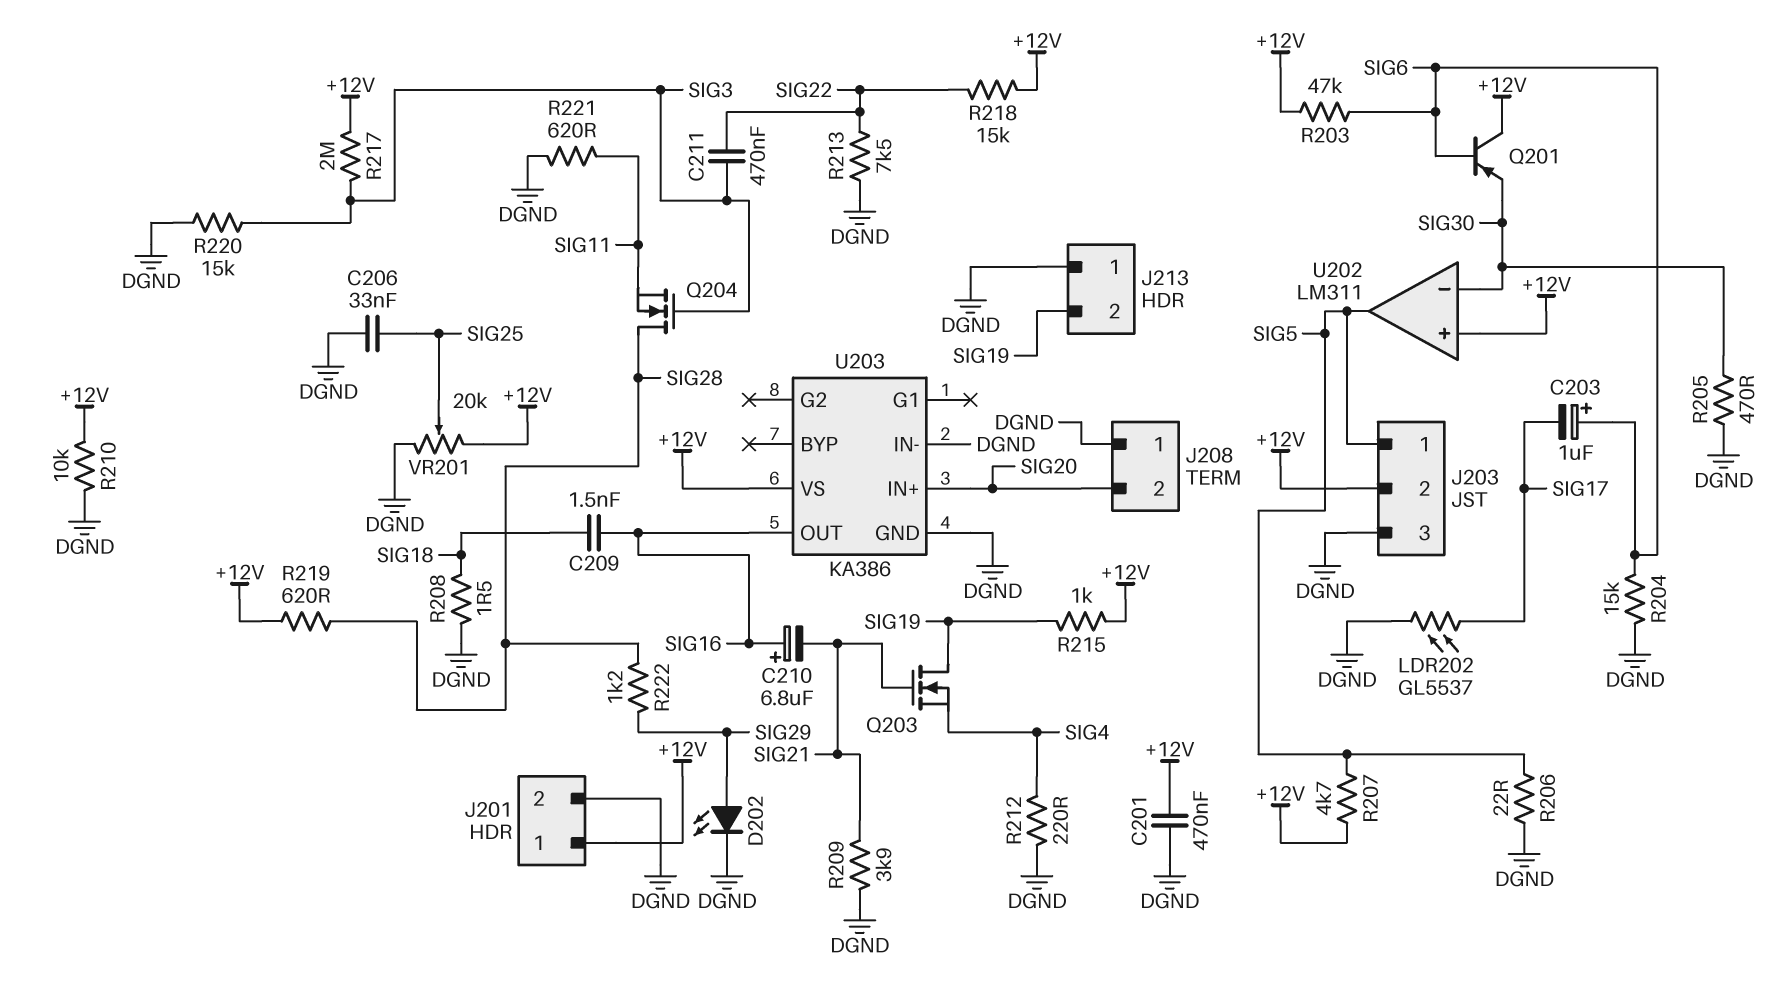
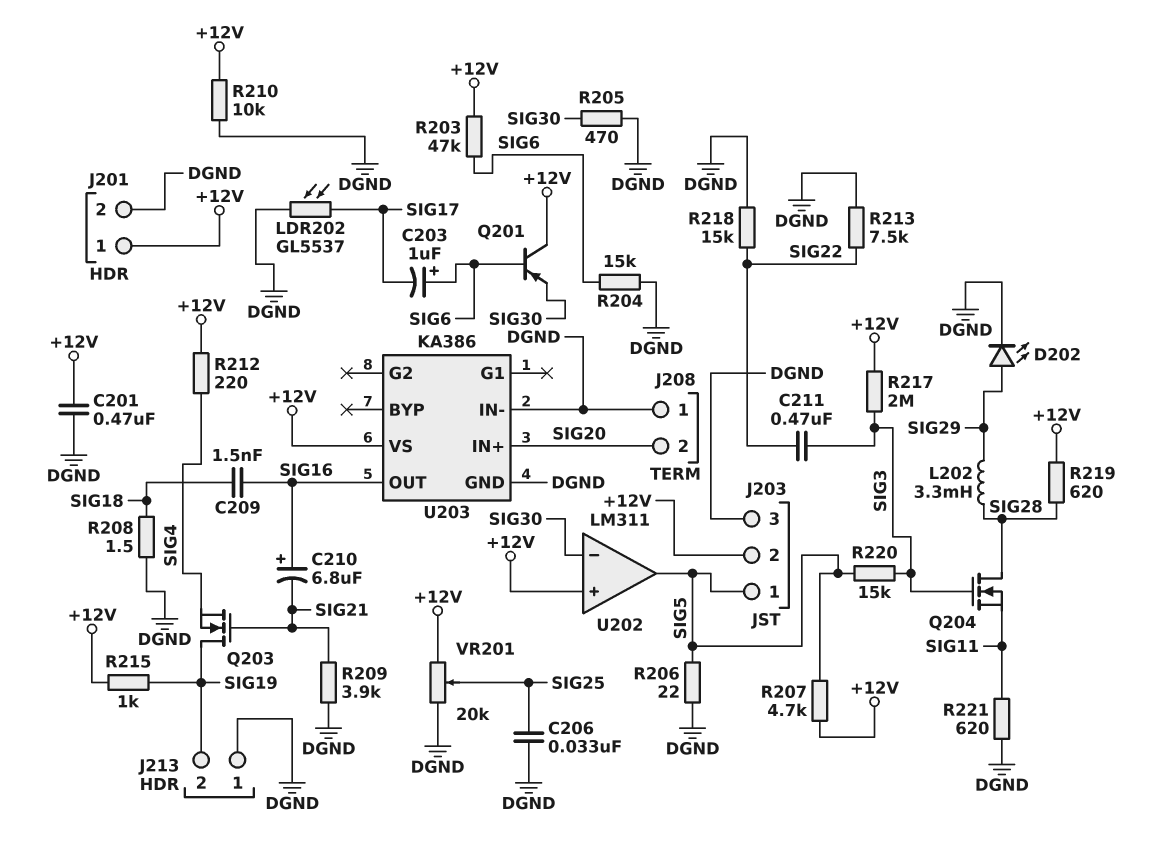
L202: none -> 3.3mH (SIG28, SIG29)
R212: 220 (DGND, SIG4) -> 220 (+12V, SIG4)
R218: 15k (+12V, SIG22) -> 15k (DGND, SIG22)
R220: 15k (DGND, SIG3) -> 15k (SIG3, SIG5)
R222: 1.2k (SIG28, SIG29) -> none

